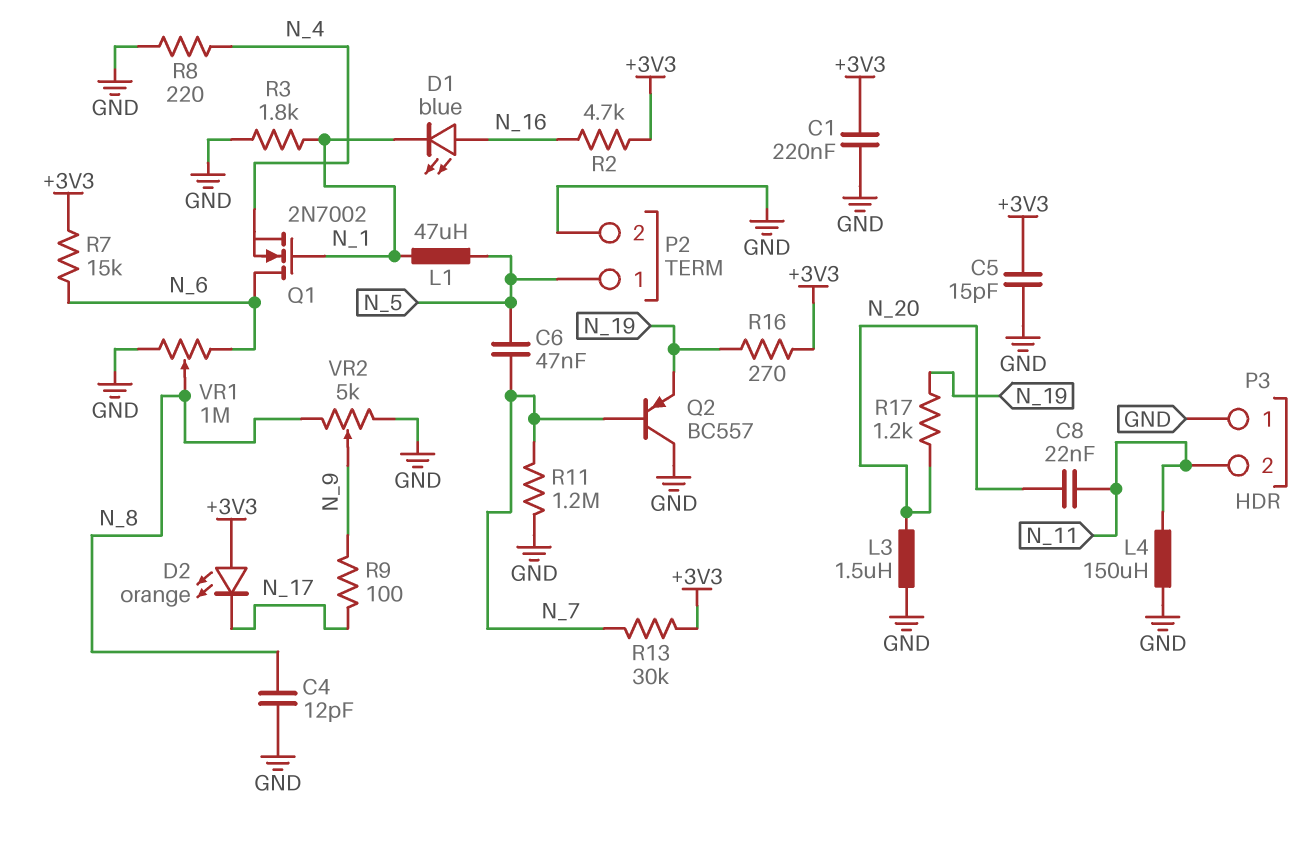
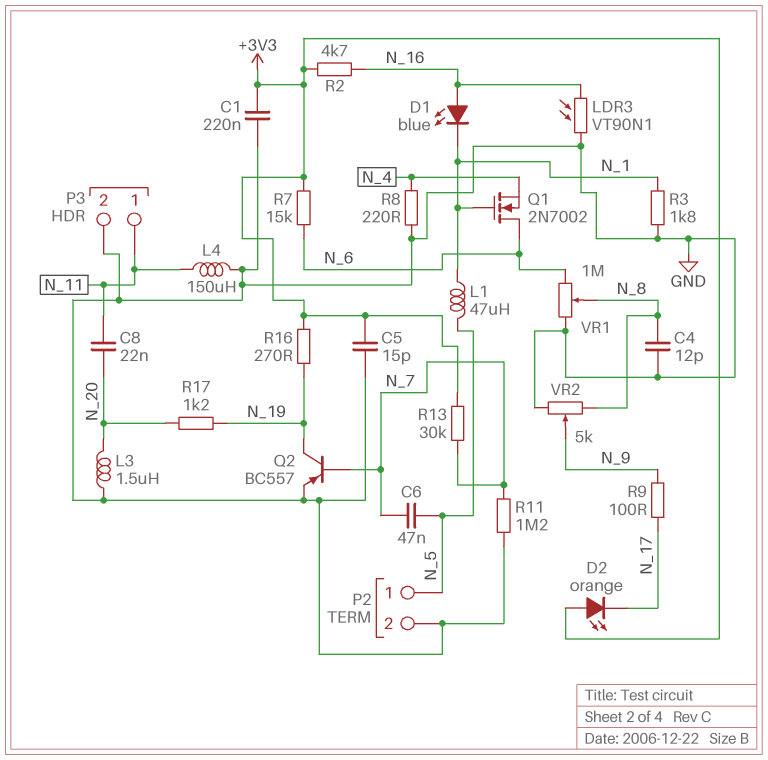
LDR3: none -> VT90N1 (GND, N_16)
P3 pin 1: GND -> N_11
P3 pin 2: N_11 -> GND
Q2: PNP BC557 (B N_7, C GND, E N_19) -> PNP BC557 (B N_7, C N_19, E GND)

